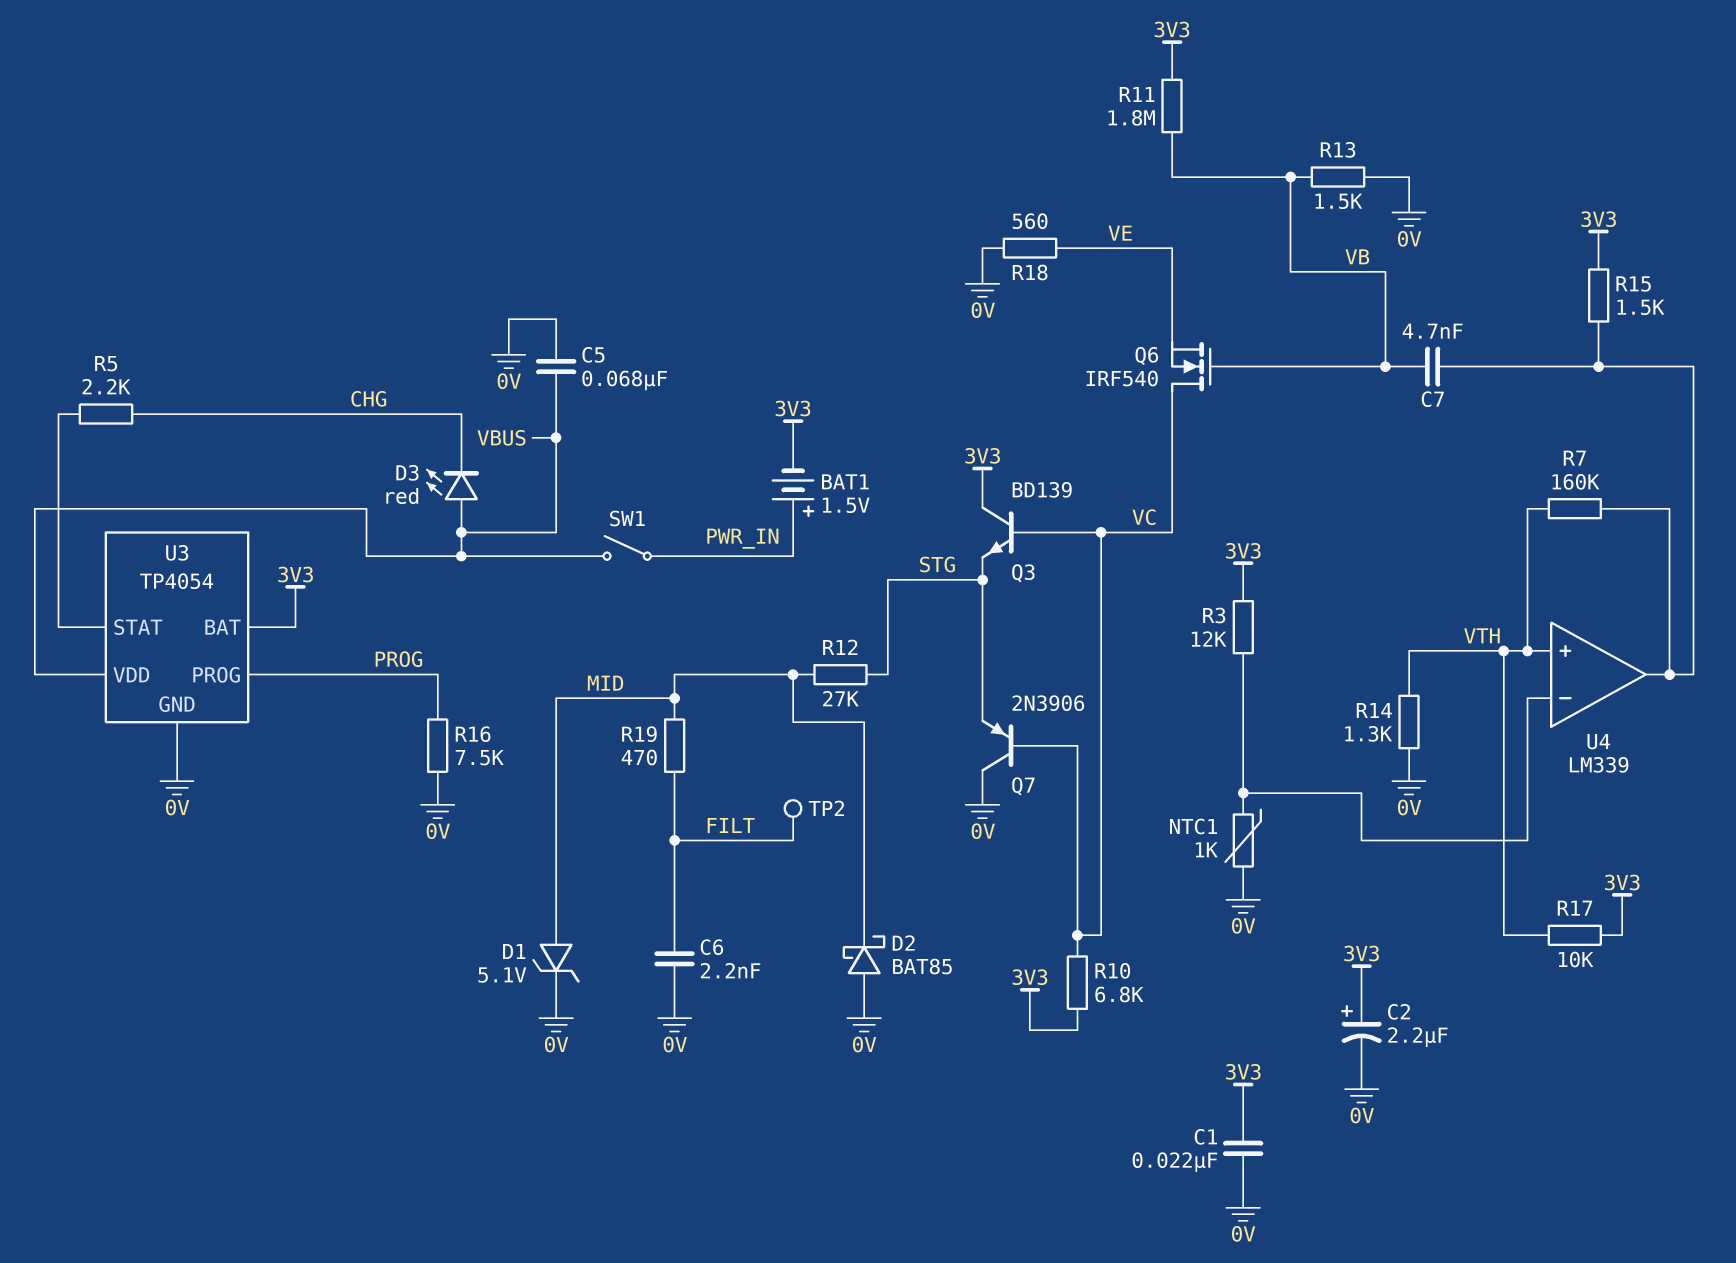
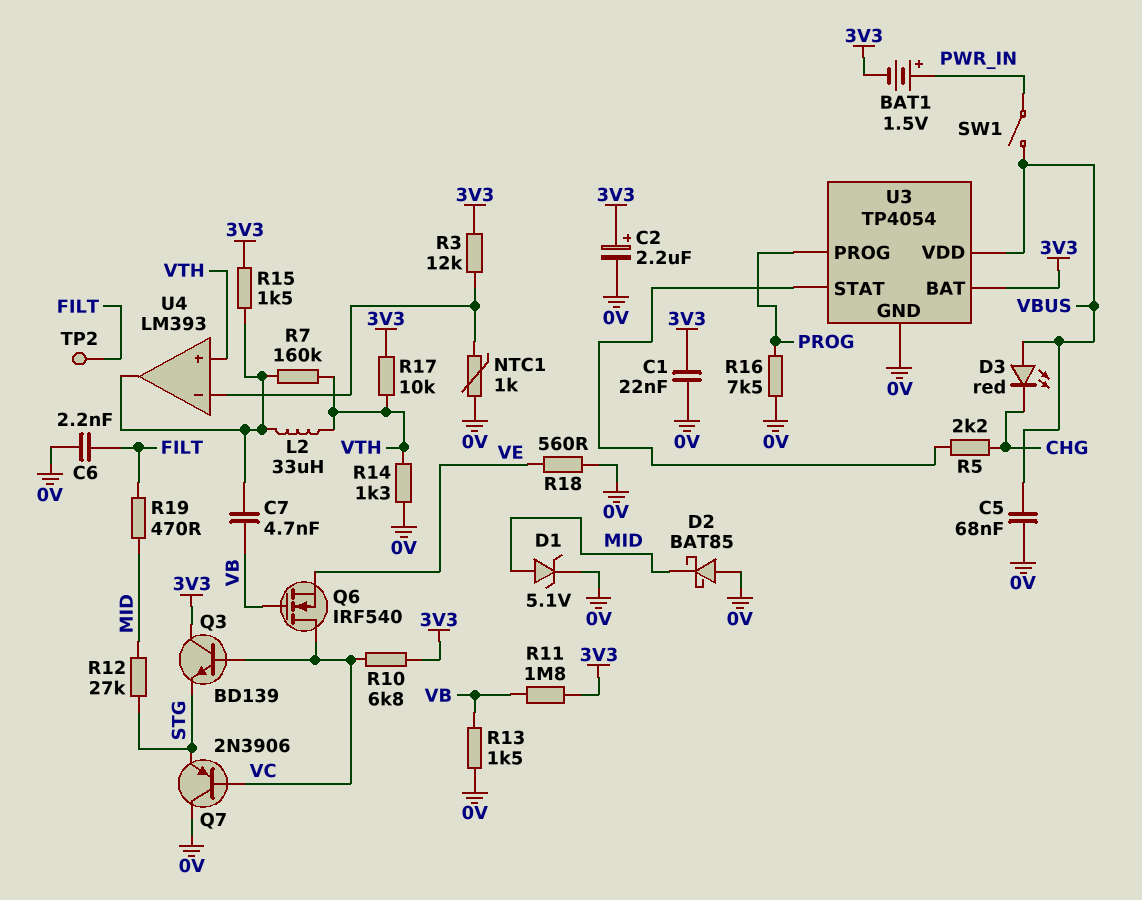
L2: none -> 33uH (U4/out, VTH)
U4: LM339 -> LM393

